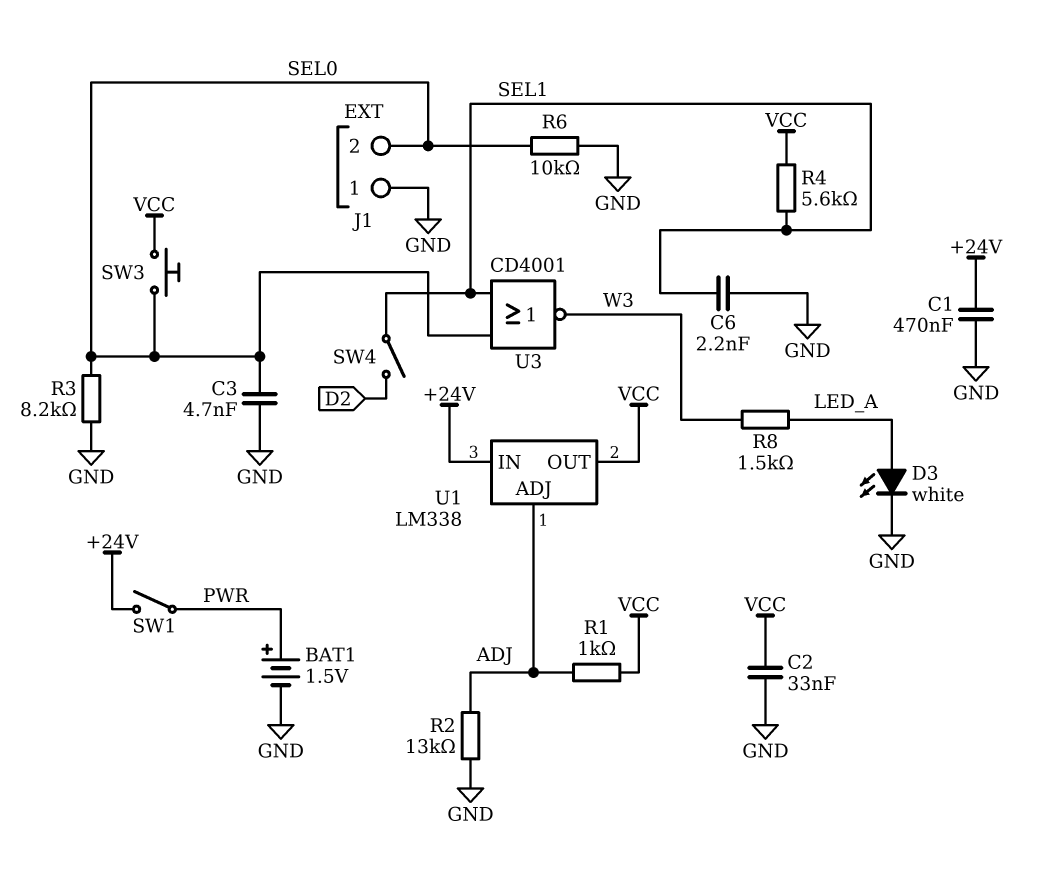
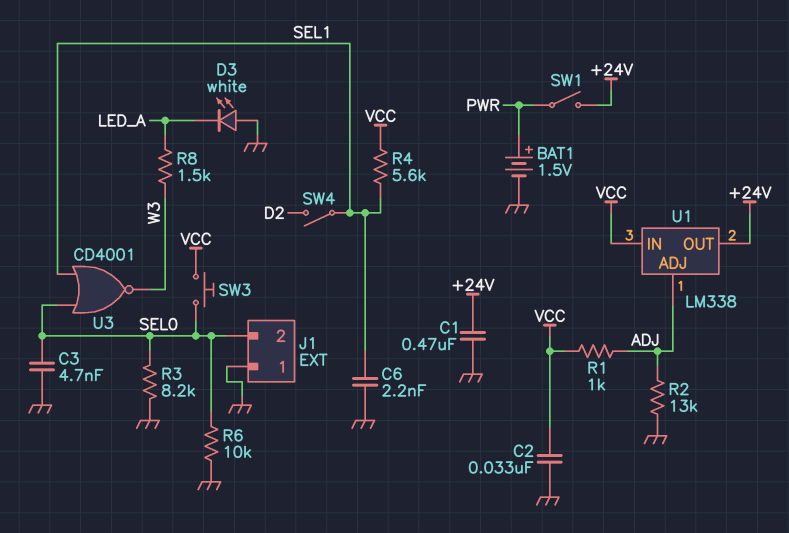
D3: LED white (A LED_A, K GND) -> LED white (A GND, K LED_A)
U1 pin IN: +24V -> VCC
U1 pin OUT: VCC -> +24V

